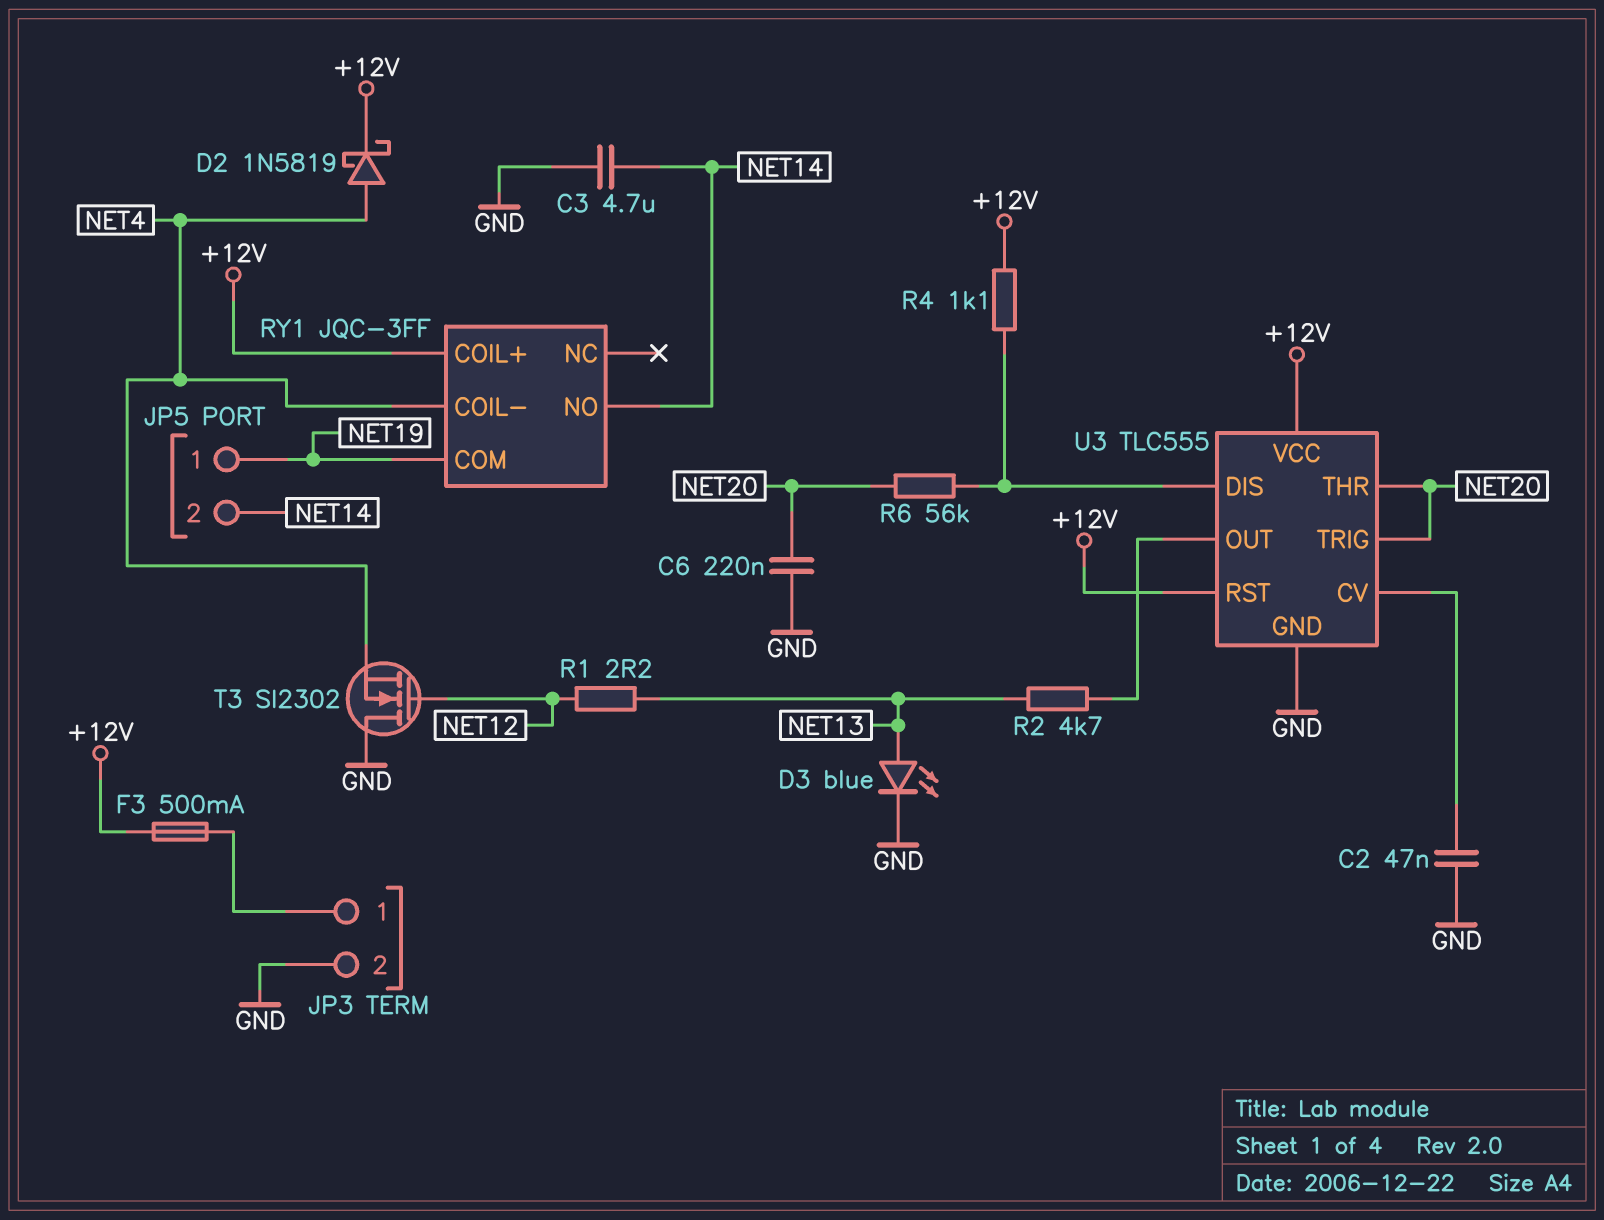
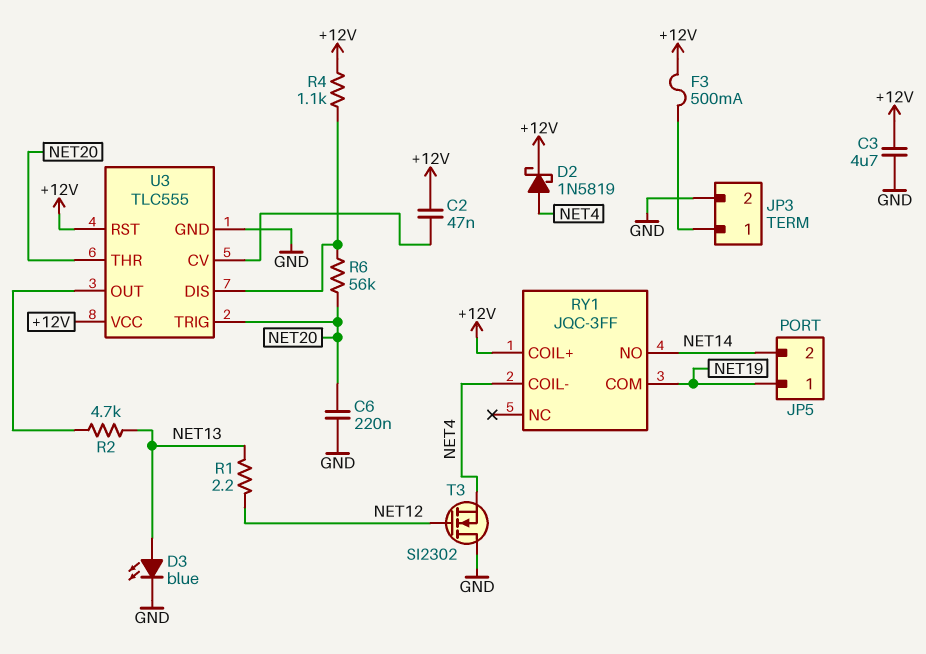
C2: 47nF (GND, U3/CV) -> 47nF (+12V, U3/CV)
C3: 4.7uF (GND, NET14) -> 4.7uF (+12V, GND)

